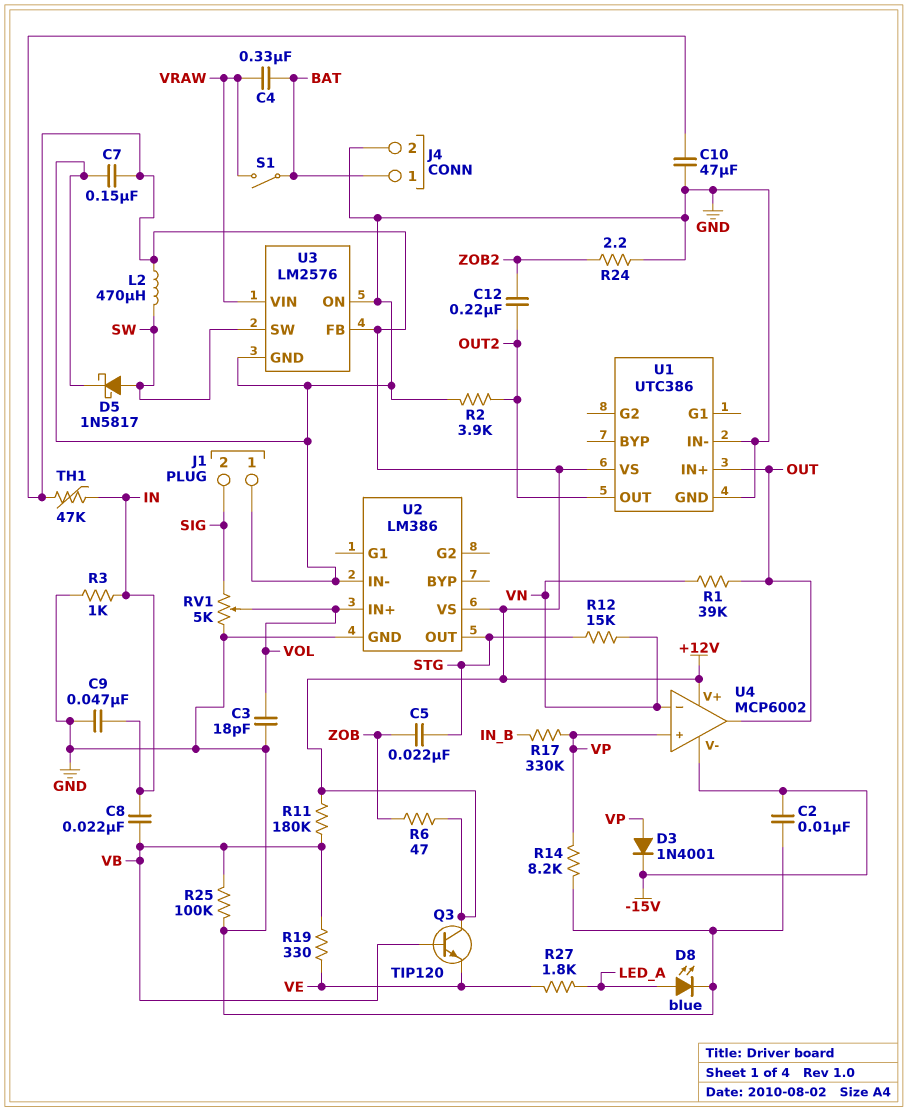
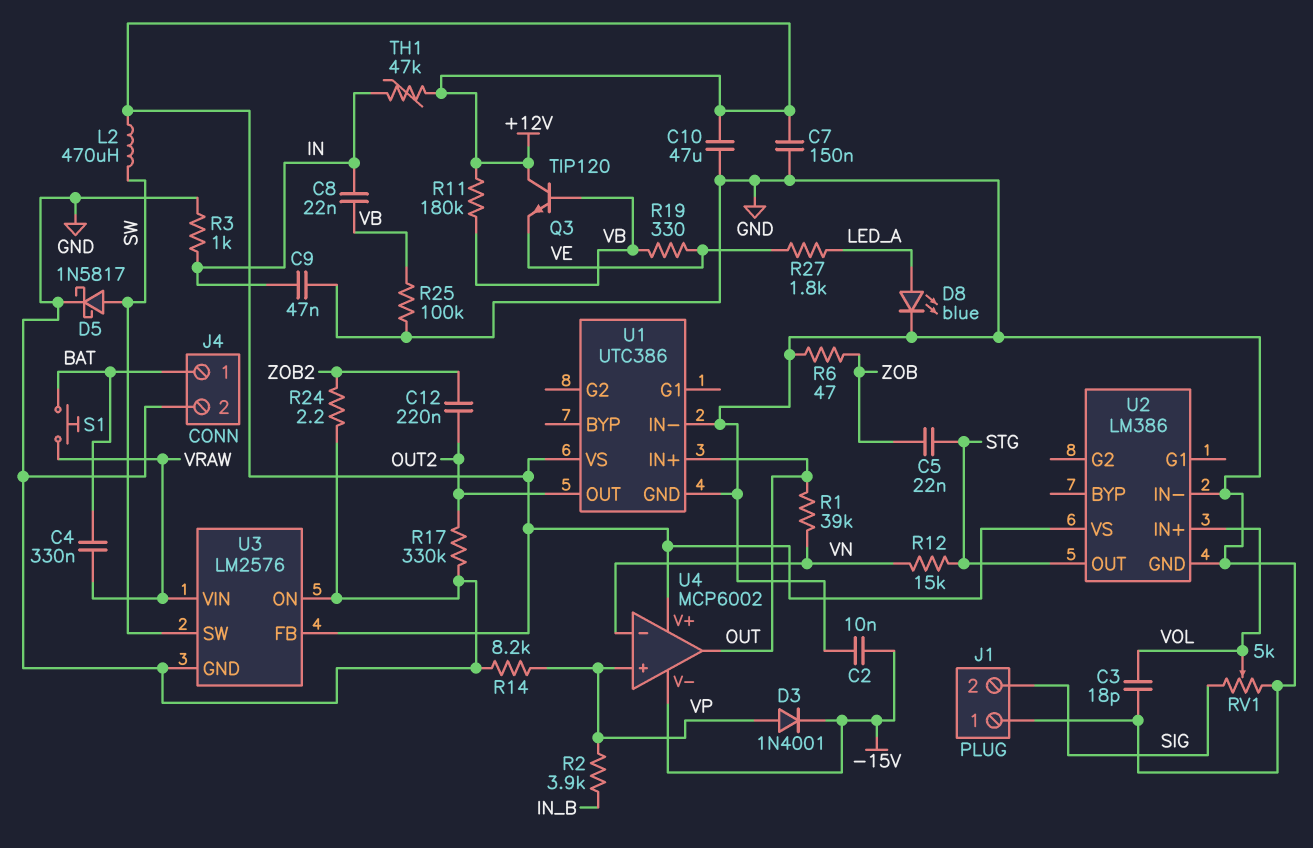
R2: 3.9k (GND, OUT2) -> 3.9k (IN_B, VP)
R6: 47 (+12V, ZOB) -> 47 (GND, ZOB)
R17: 330k (IN_B, VP) -> 330k (GND, OUT2)
S1: switch (BAT, VRAW) -> button (BAT, VRAW)

